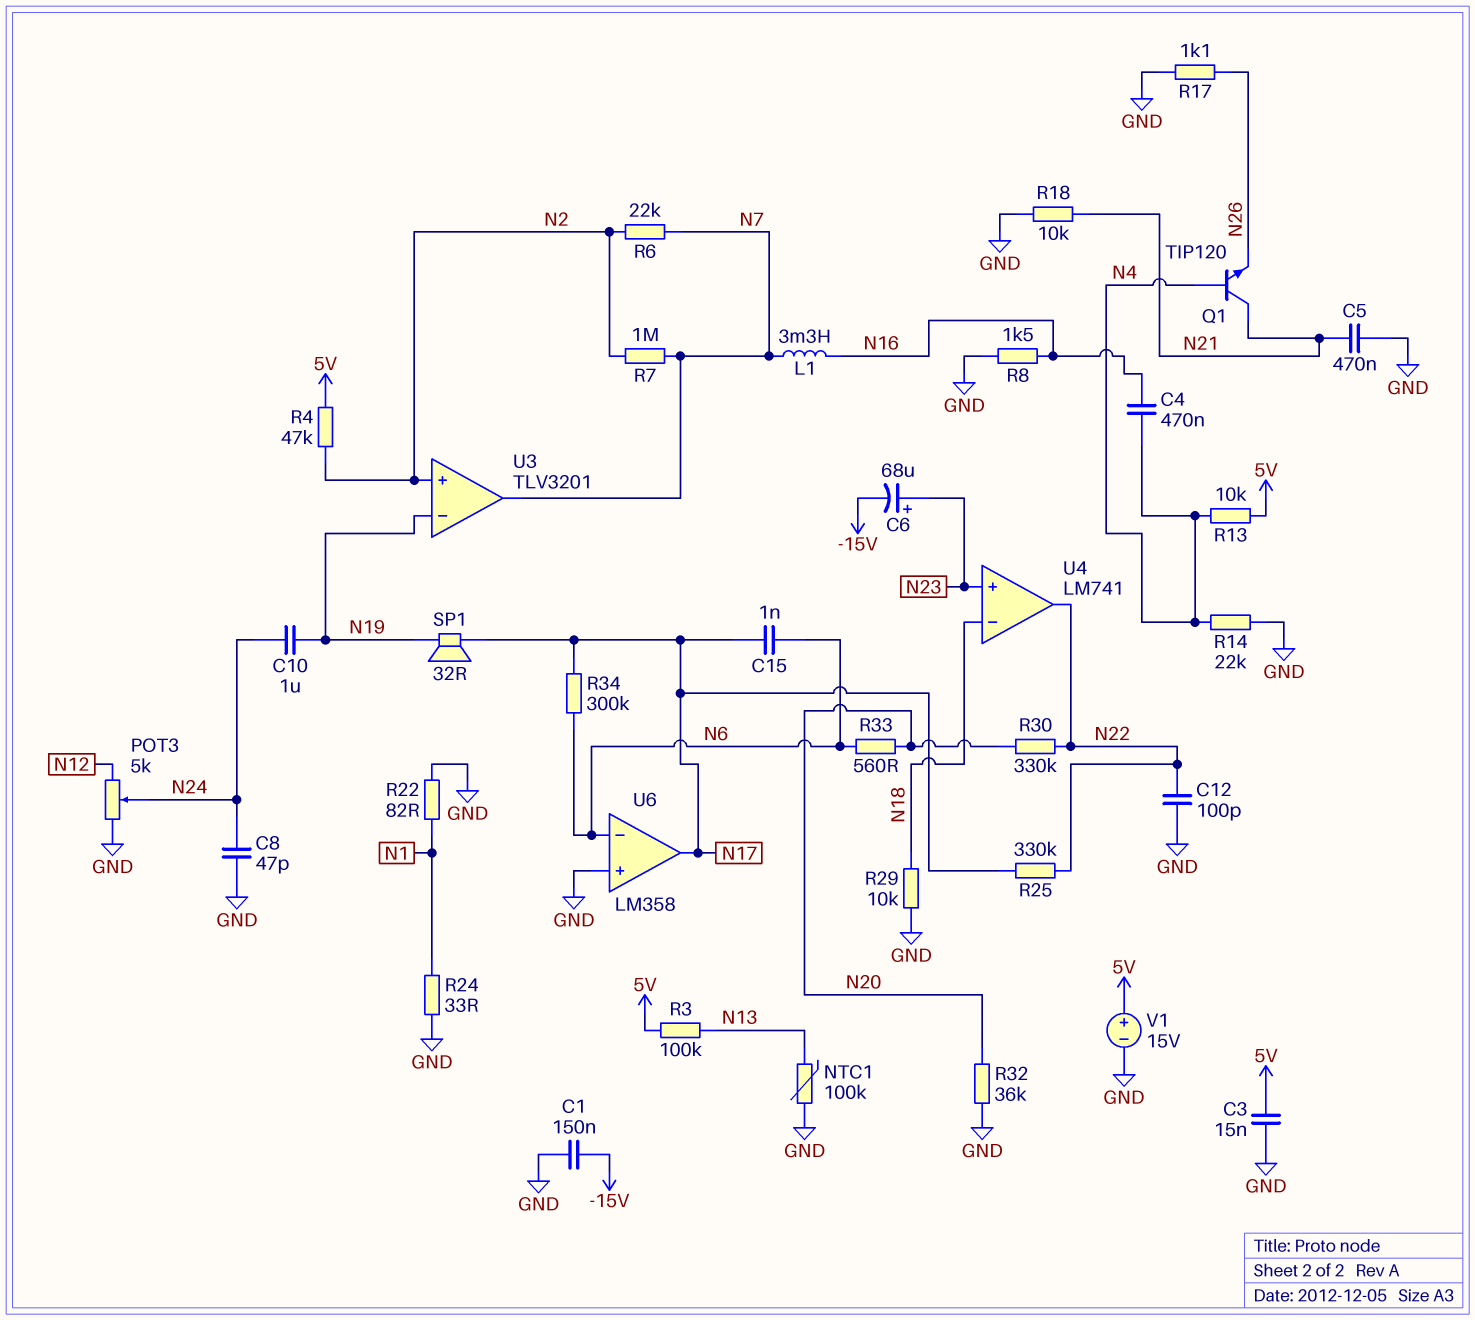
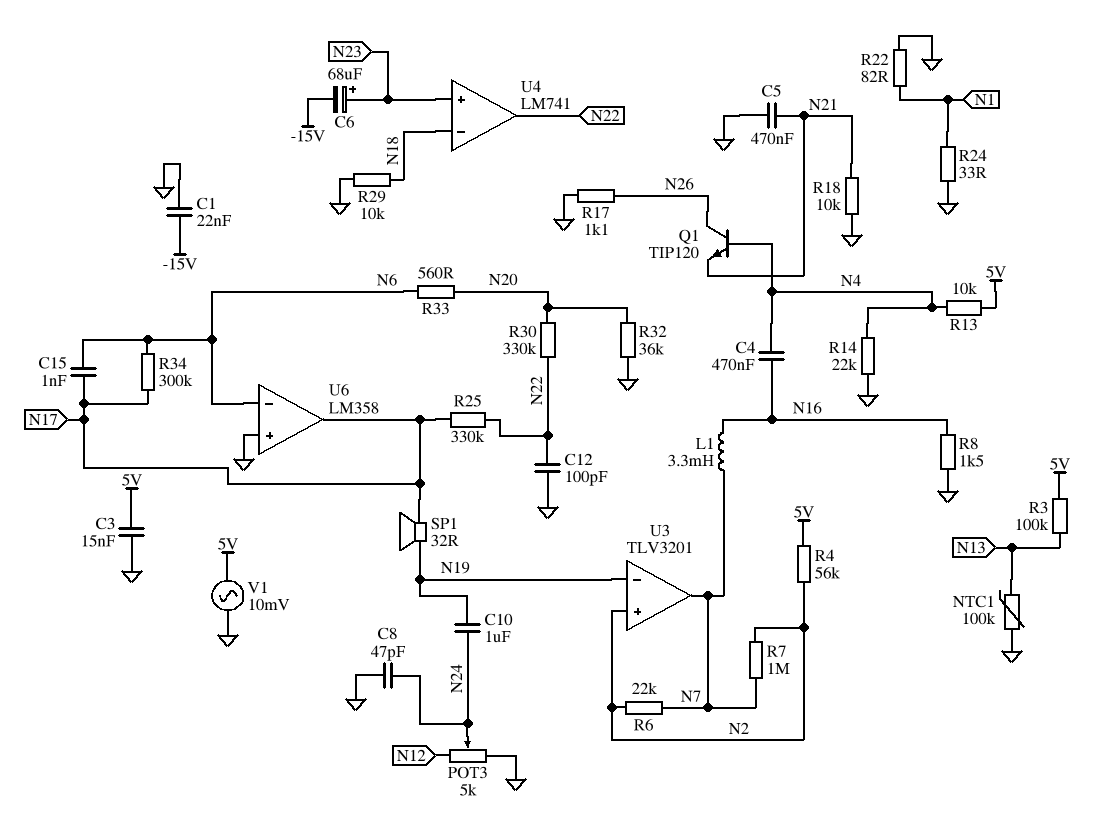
C1: 150nF (-15V, GND) -> 22nF (-15V, GND)
Q1: NPN TIP120 (B N4, C N21, E N26) -> NPN TIP120 (B N4, C N26, E N21)
R4: 47k (5V, N2) -> 56k (5V, N2)
V1: 15V (plus 5V, minus GND) -> AC 10mV (5V, GND)

